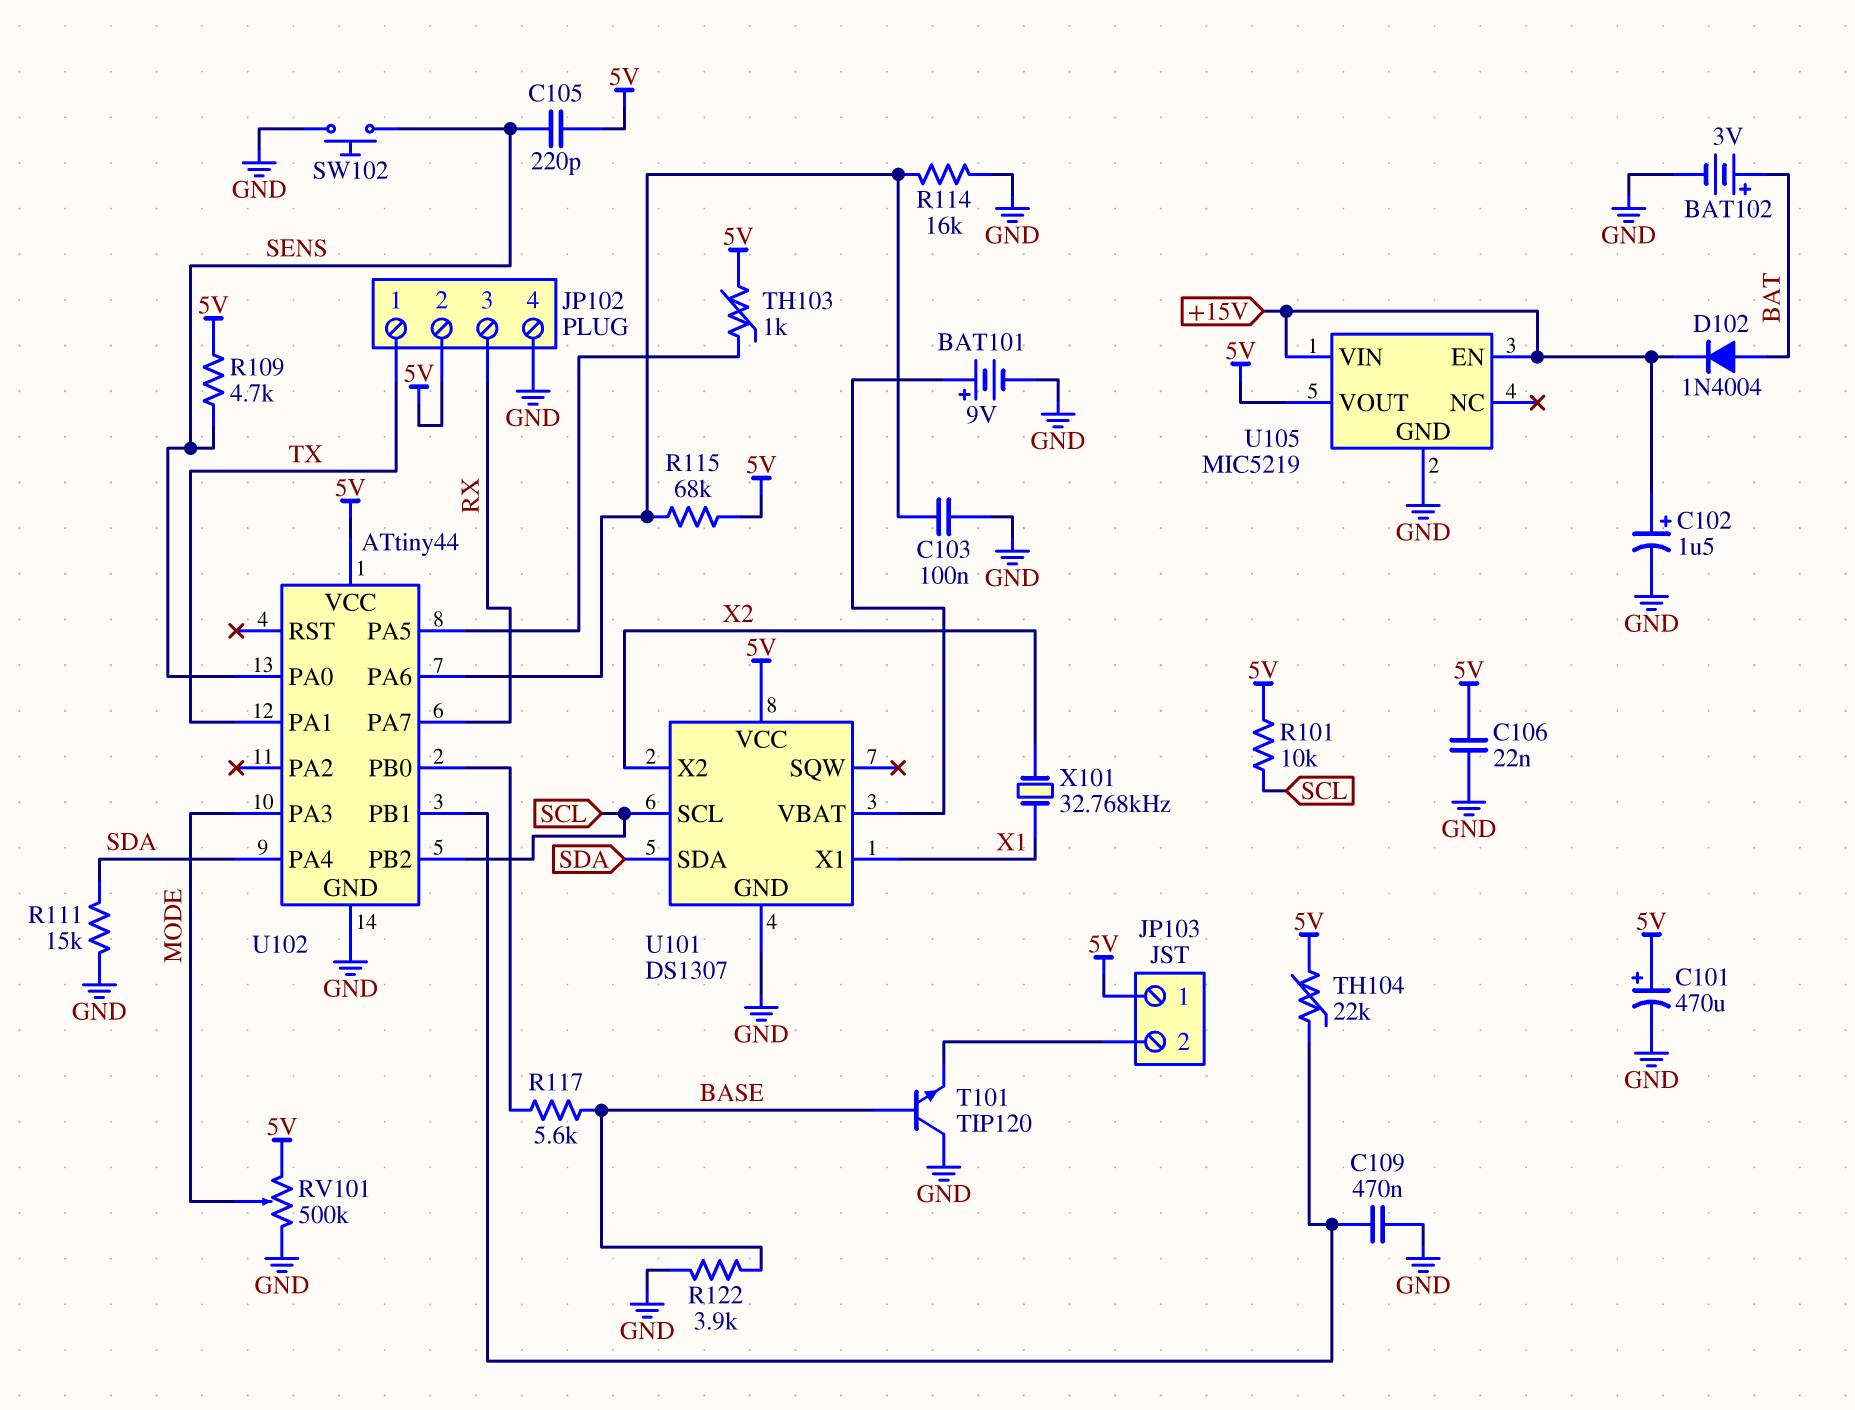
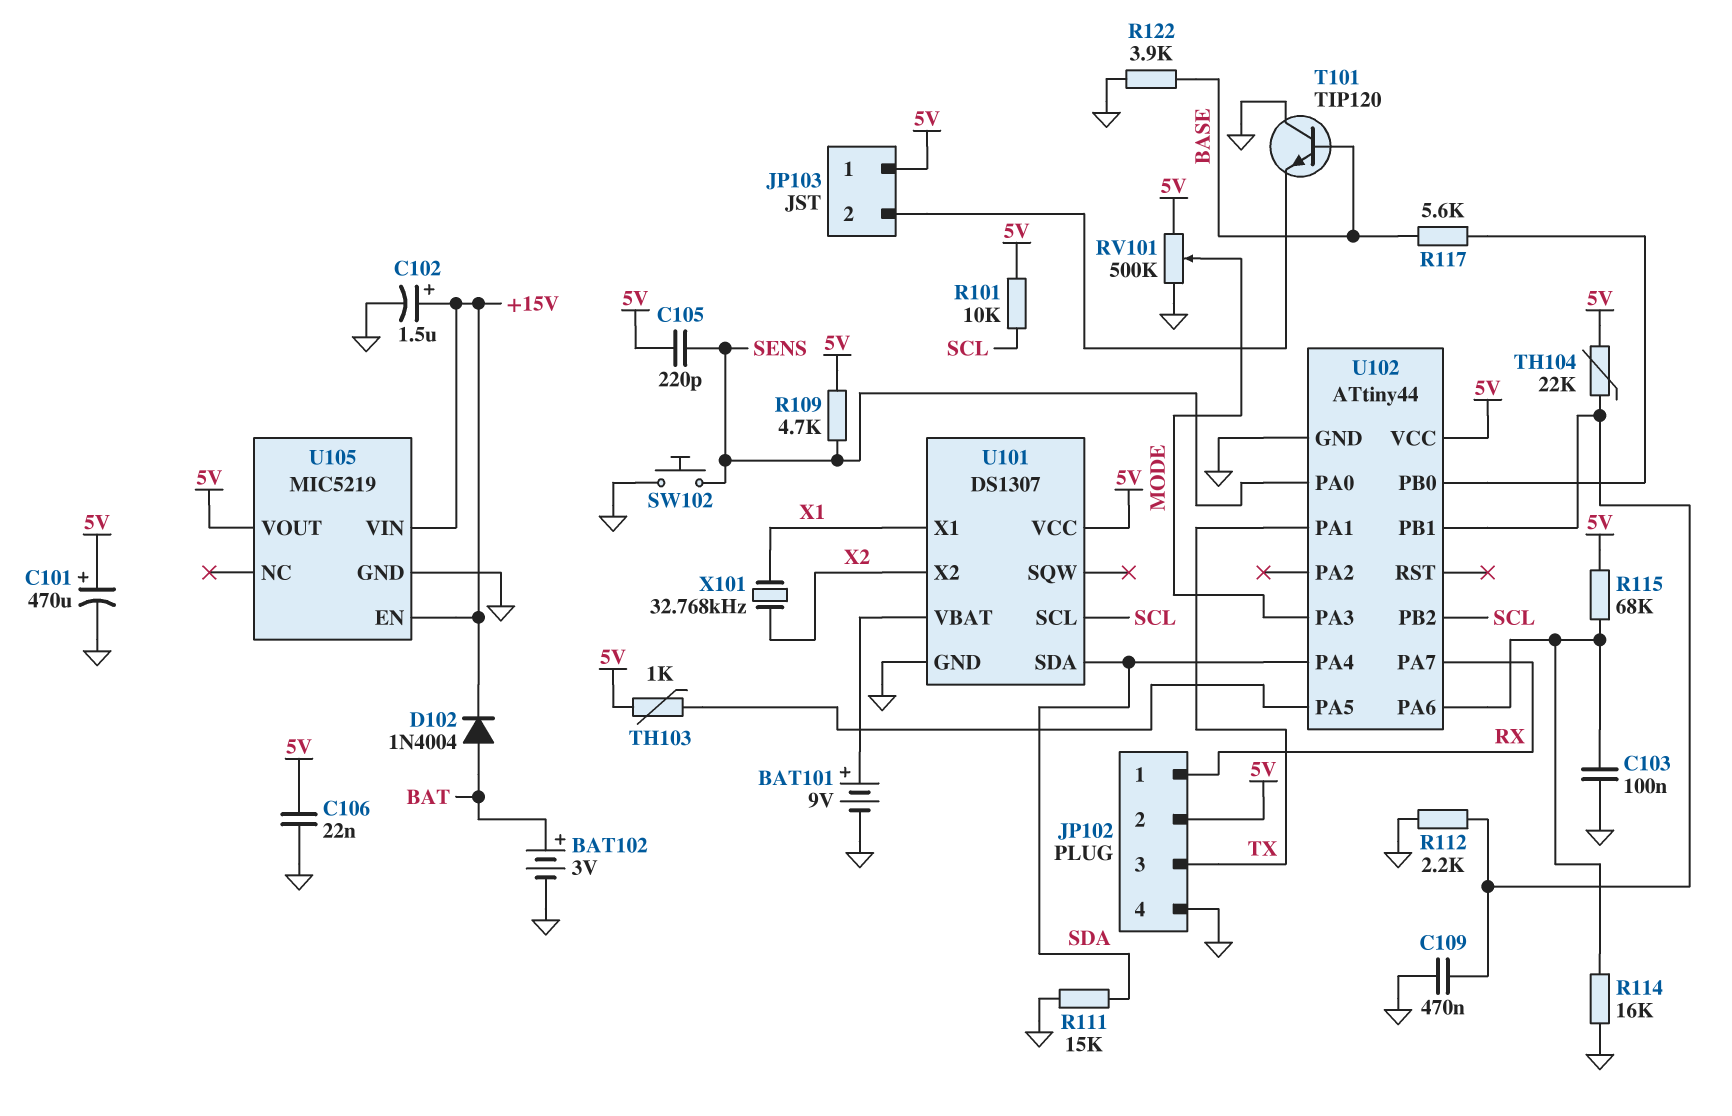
JP102 pin 1: TX -> RX
JP102 pin 3: RX -> TX
R112: none -> 2.2k (GND, U102/PB1)

